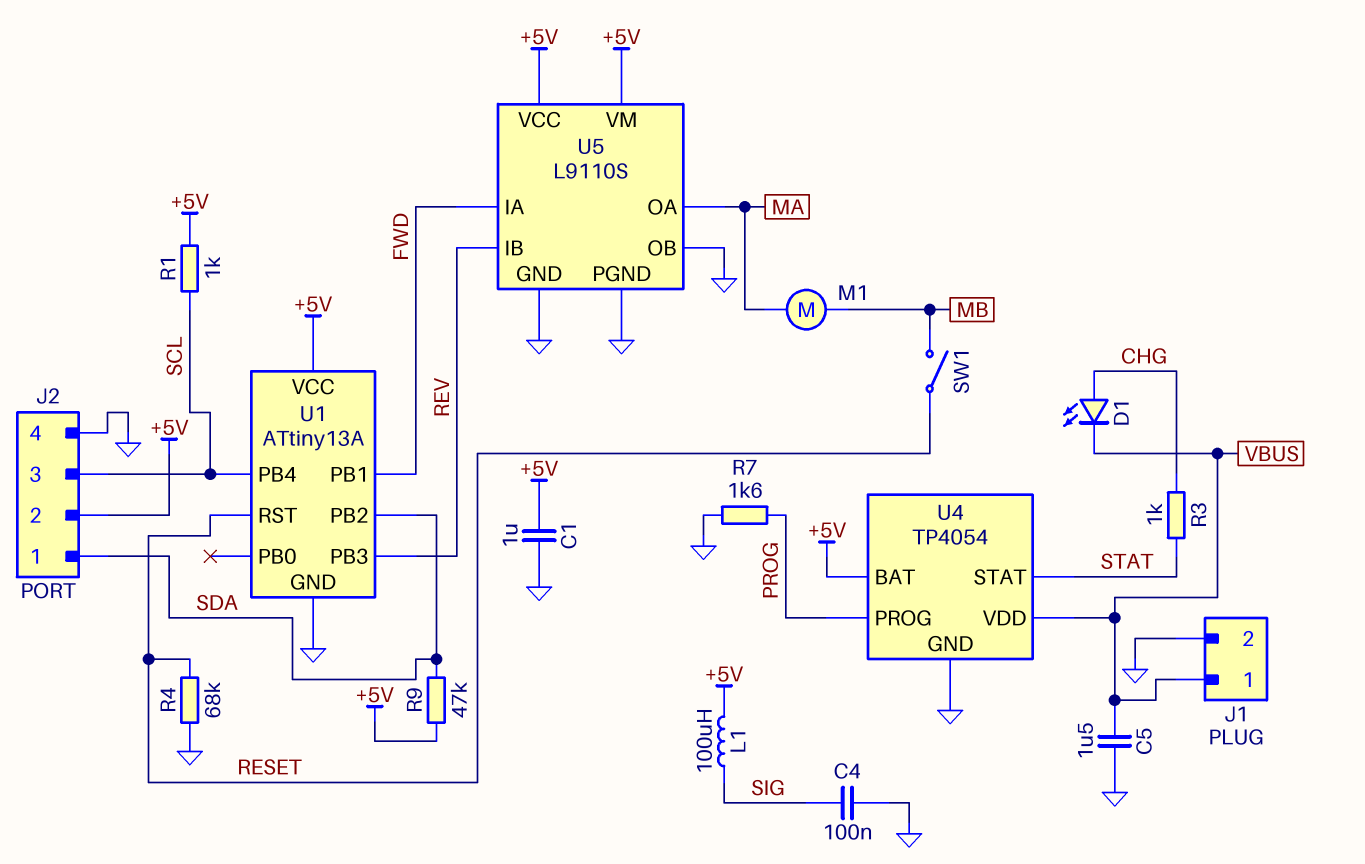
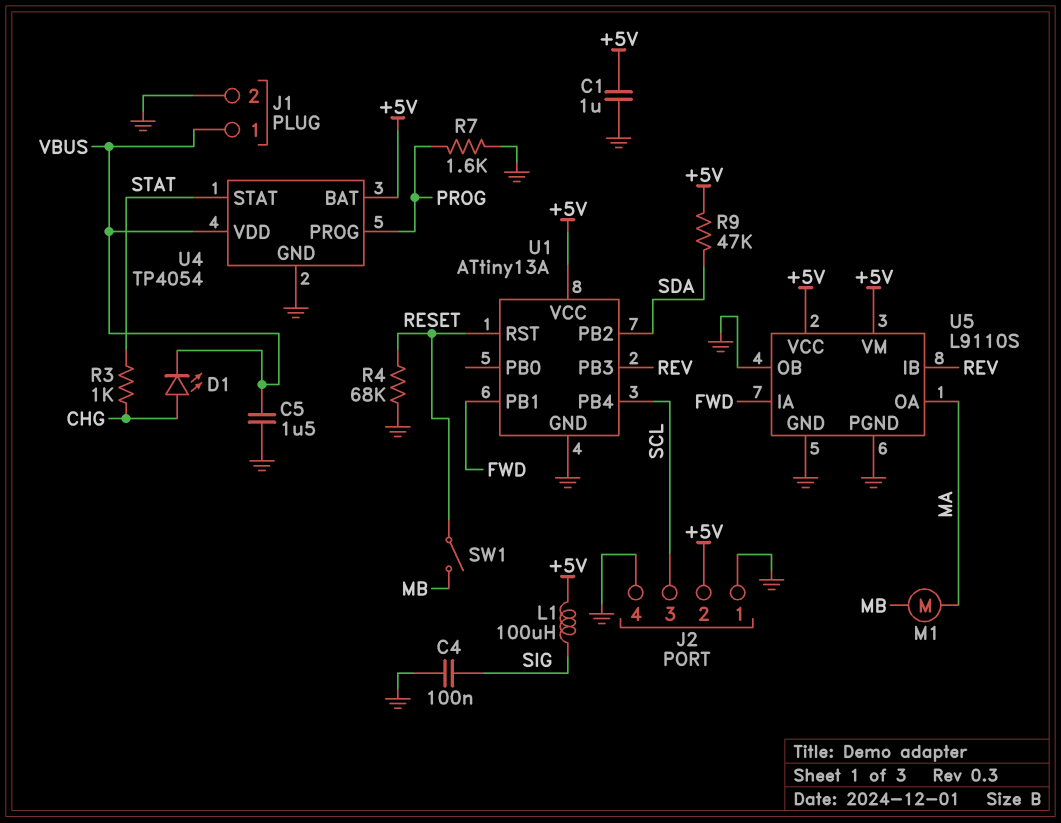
J2 pin 1: SDA -> GND
R1: 1k (+5V, SCL) -> none

